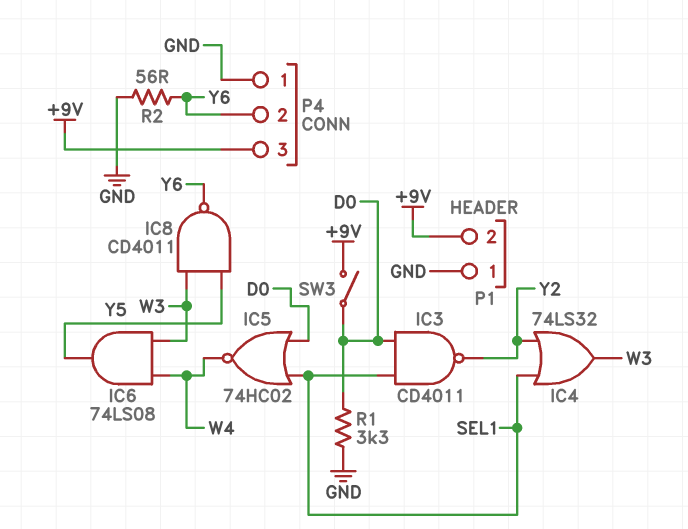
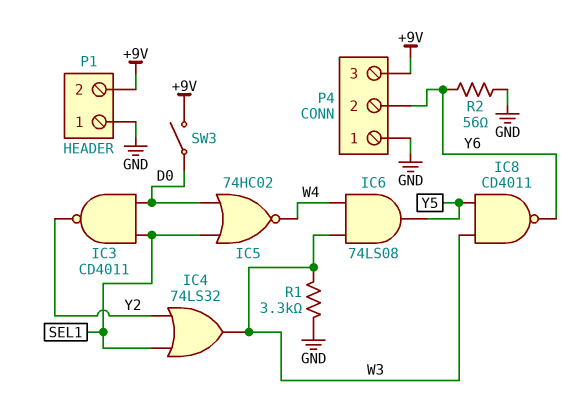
R1: 3.3k (D0, GND) -> 3.3k (GND, W3)

